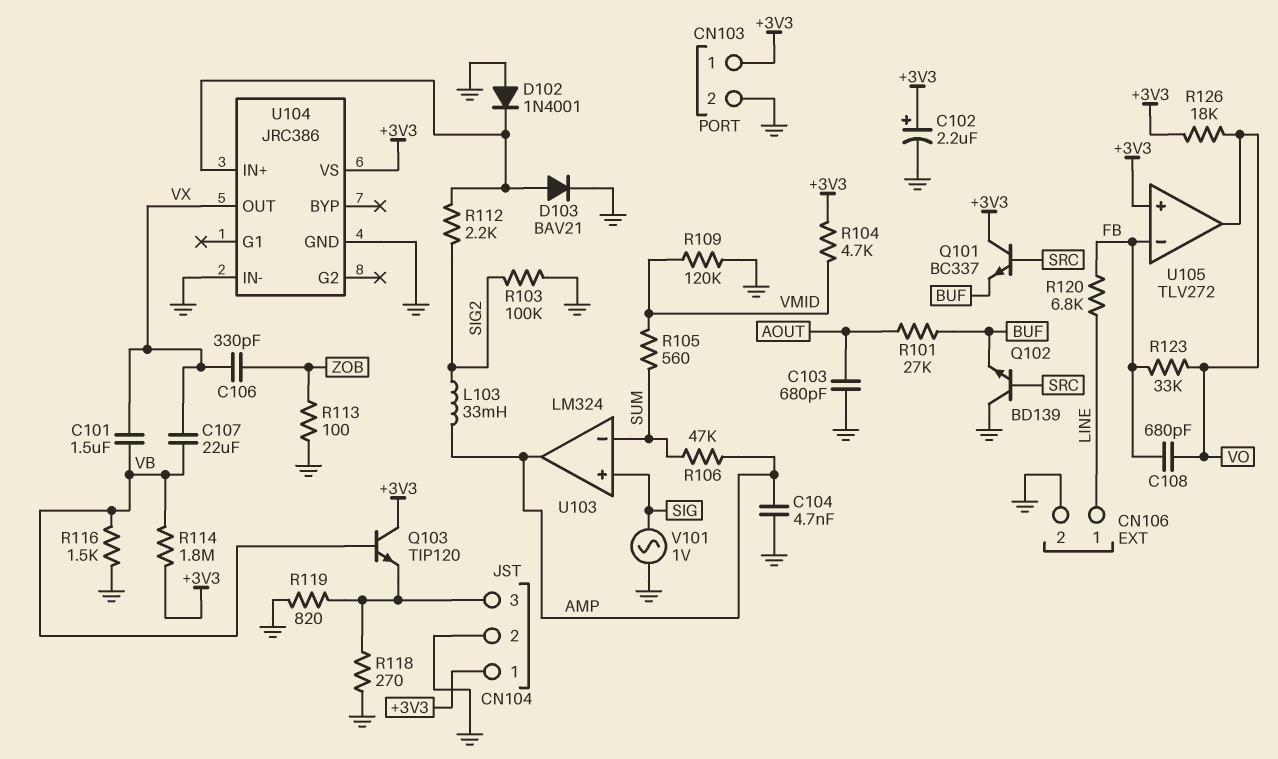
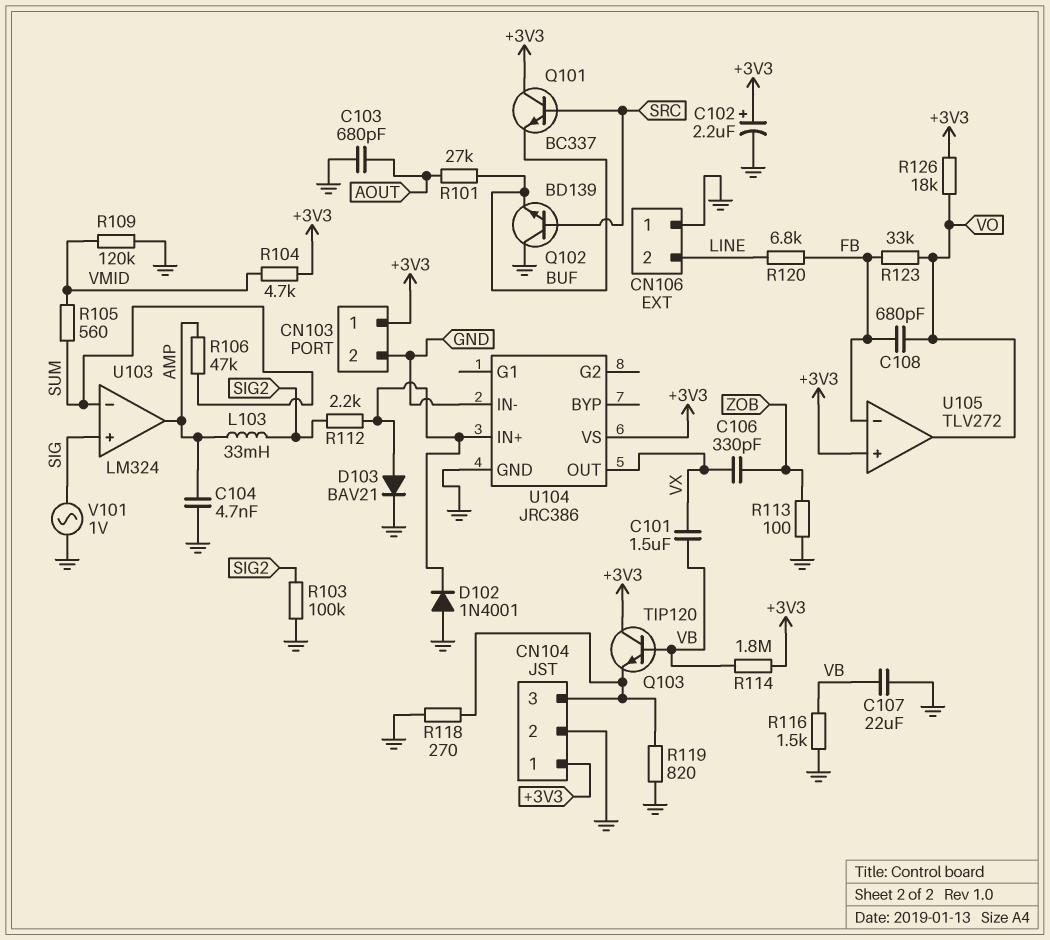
C107: 22uF (VB, VX) -> 22uF (GND, VB)
CN106 pin 1: LINE -> GND
CN106 pin 2: GND -> LINE

